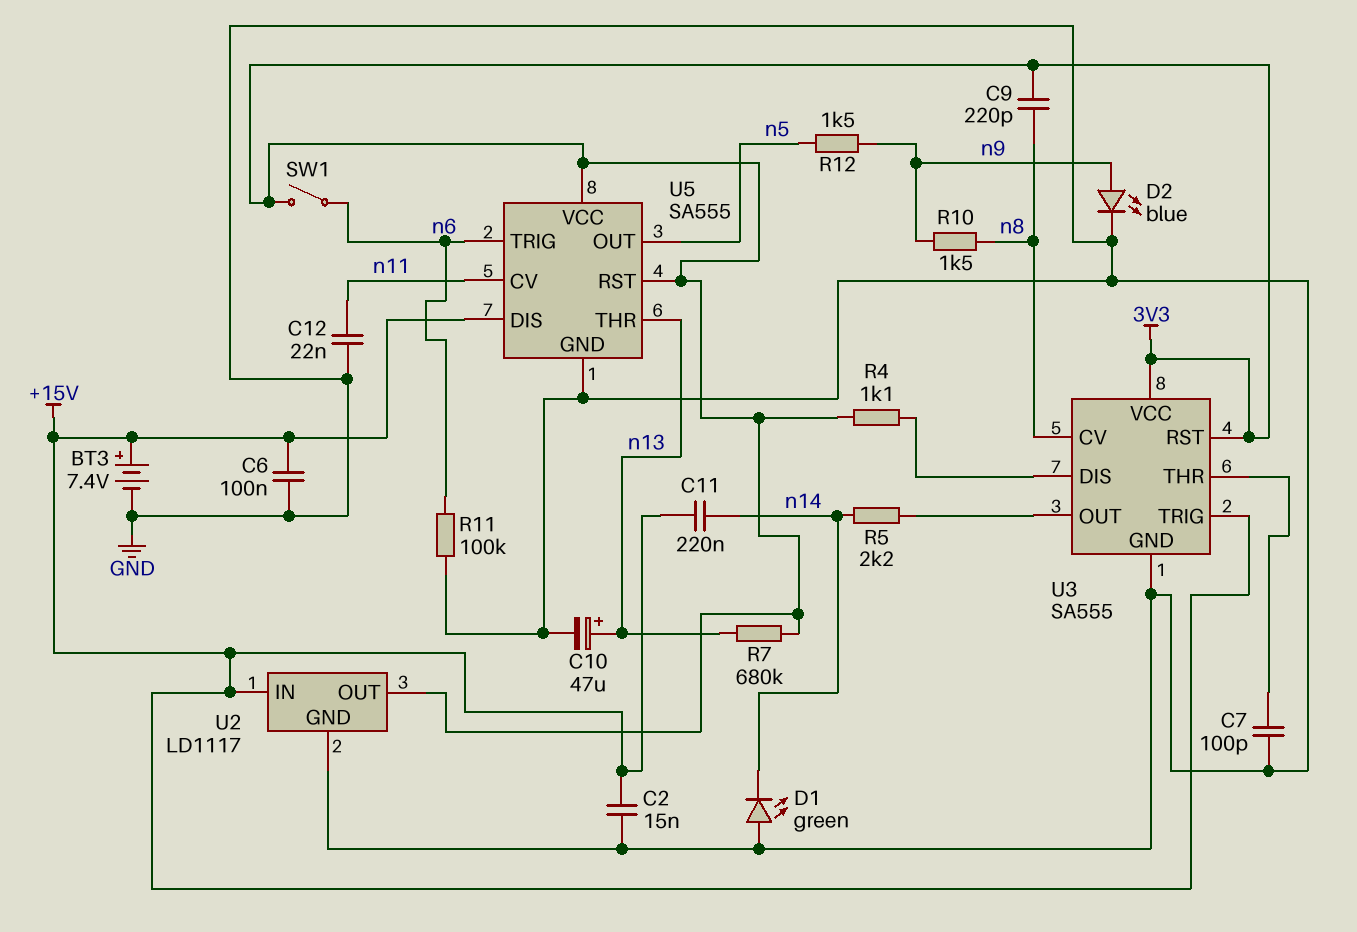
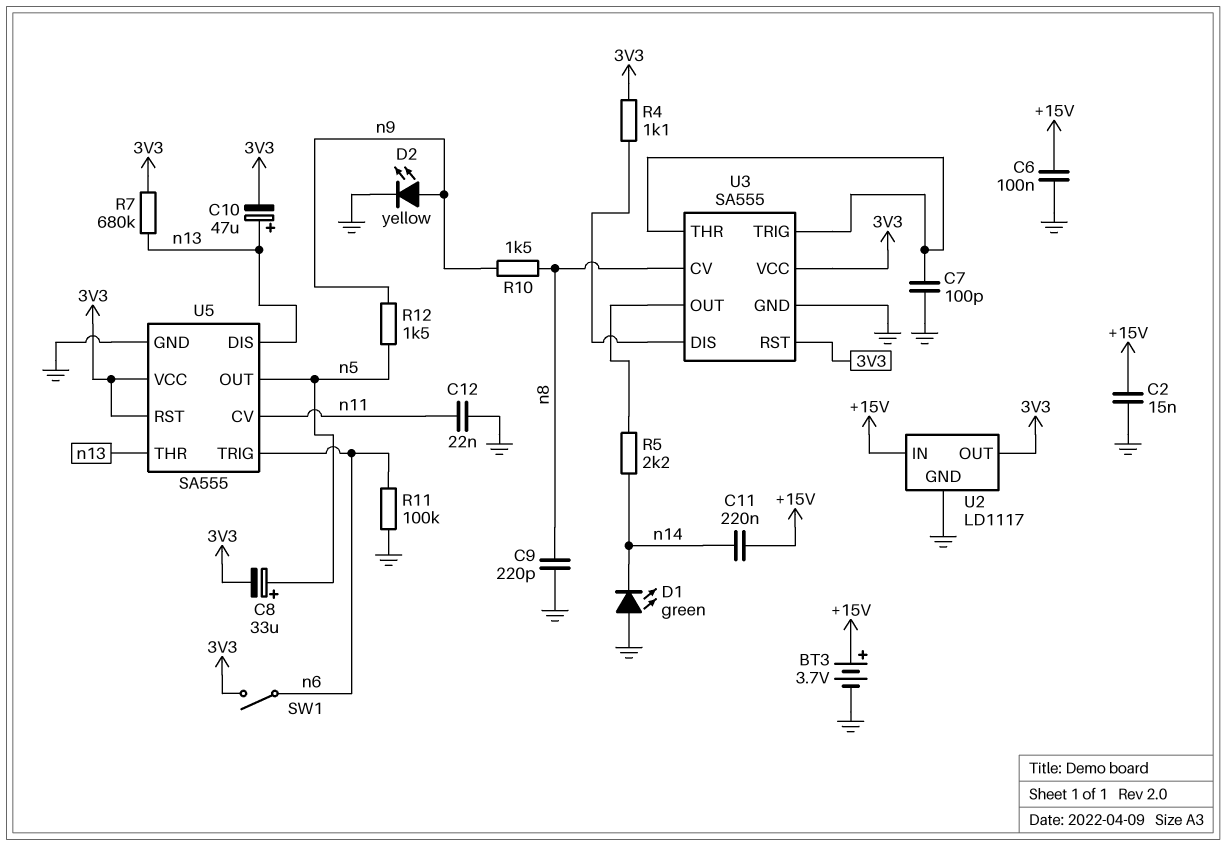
BT3: 7.4V (plus +15V, minus GND) -> 3.7V (plus +15V, minus GND)
C8: none -> 33uF (plus n5, minus 3V3)
C9: 220pF (3V3, n8) -> 220pF (GND, n8)
C10: 47uF (plus n13, minus GND) -> 47uF (plus n13, minus 3V3)
D2: LED blue (A n9, K GND) -> LED yellow (A n9, K GND)
U3 pin TRIG: +15V -> U3/THR
U5 pin DIS: +15V -> n13

